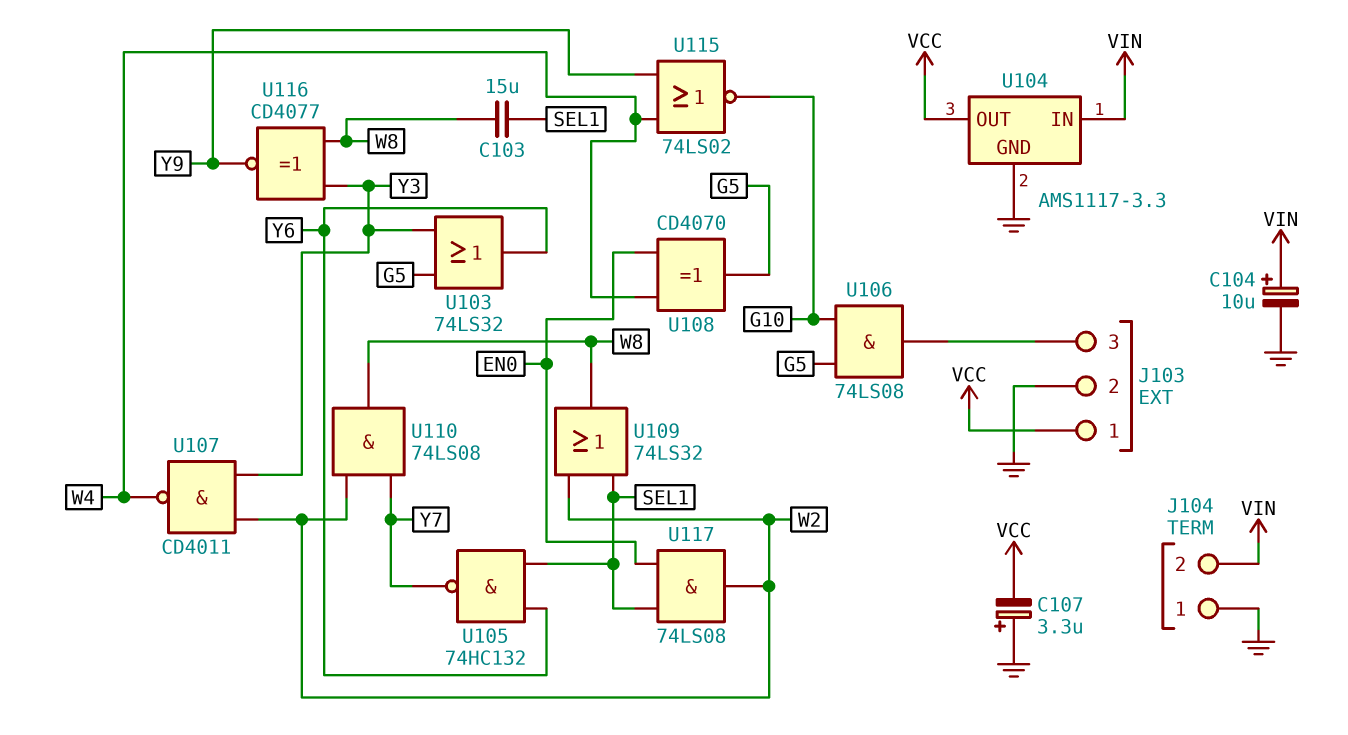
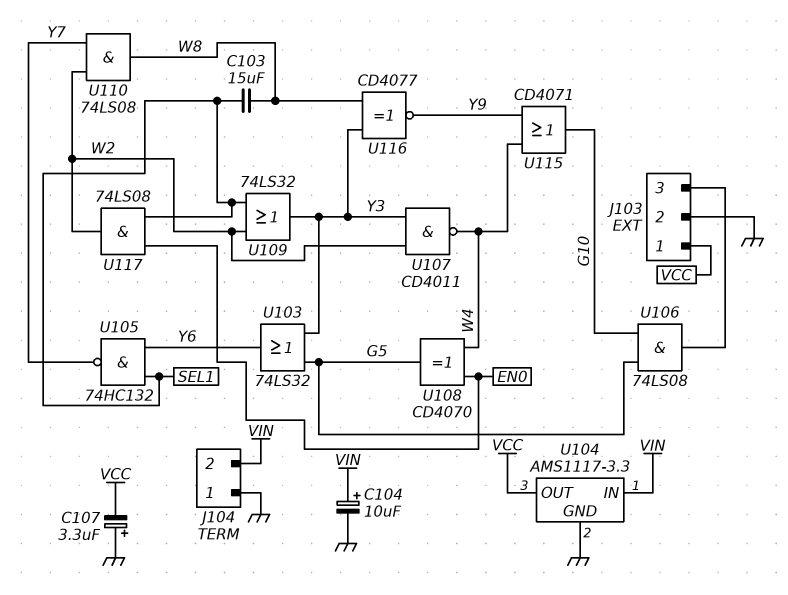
U109: OR 74LS32 (in SEL1, in W2, out W8) -> OR 74LS32 (in SEL1, in W2, out Y3)
U115: NOR 74LS02 (in W4, in Y9, out G10) -> OR CD4071 (in W4, in Y9, out G10)

